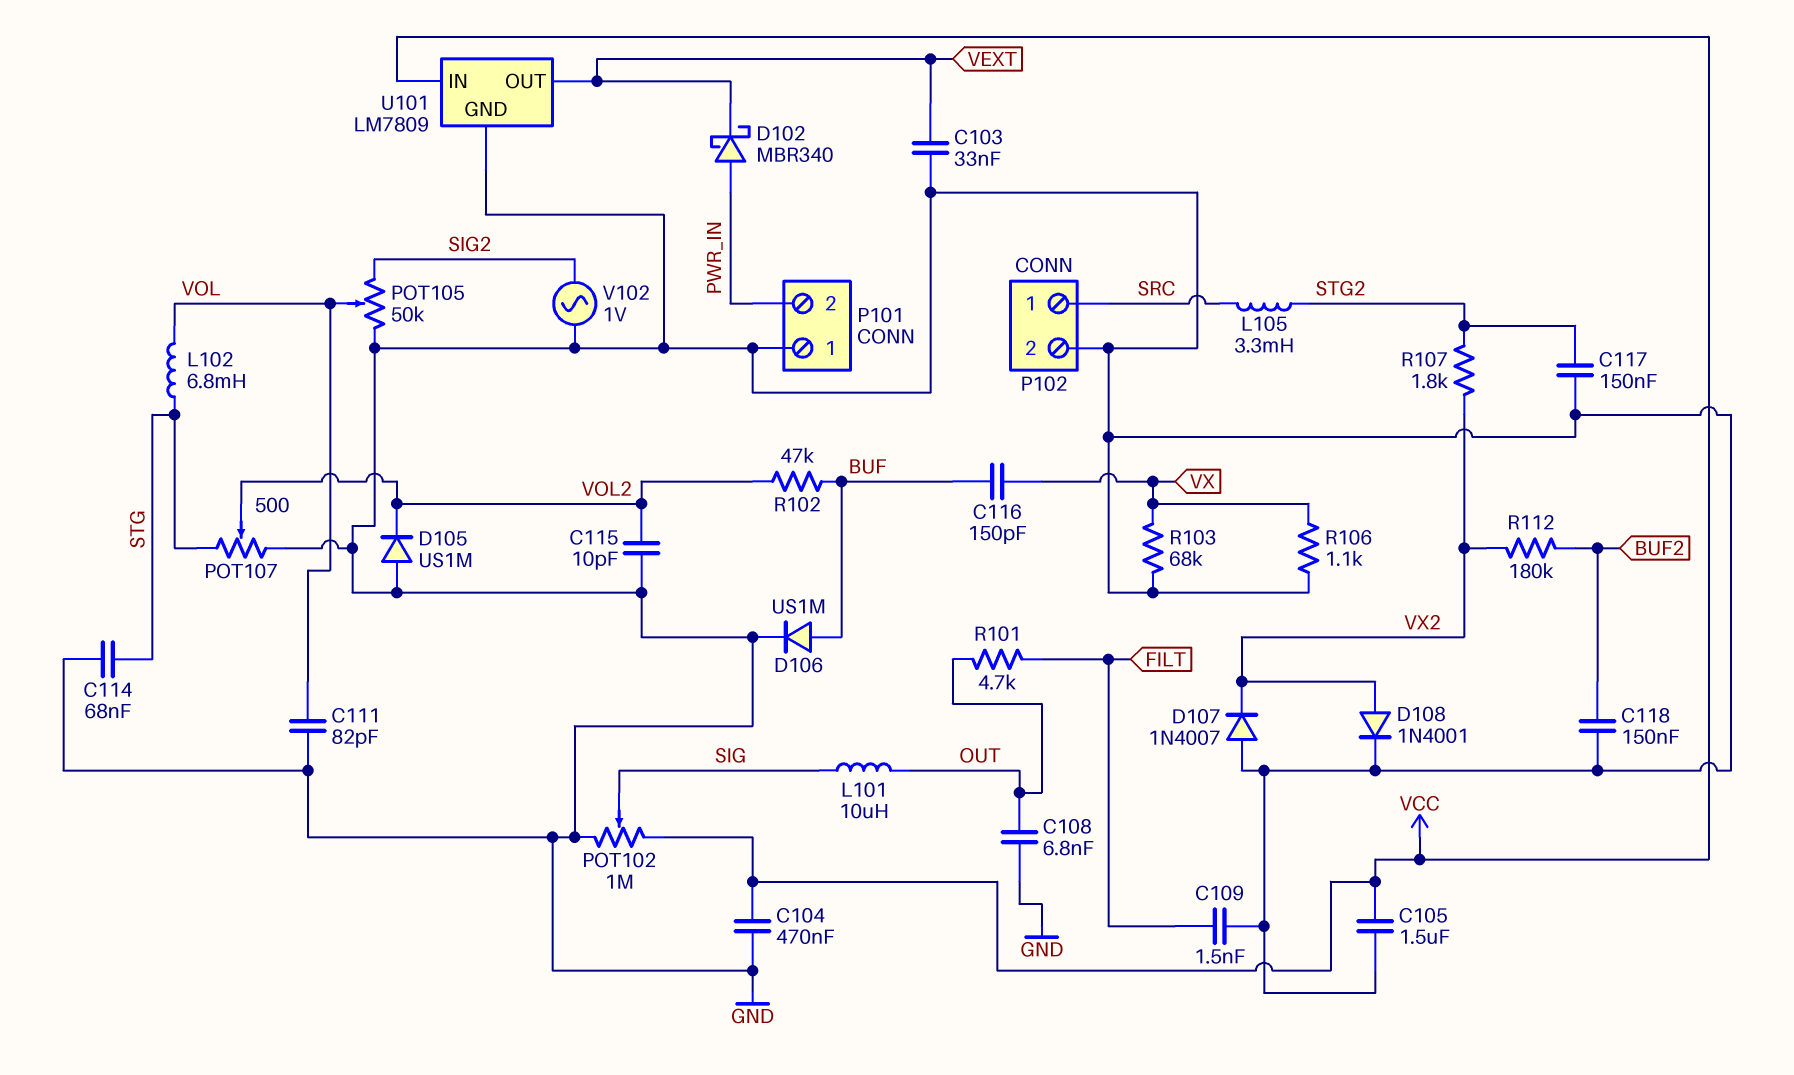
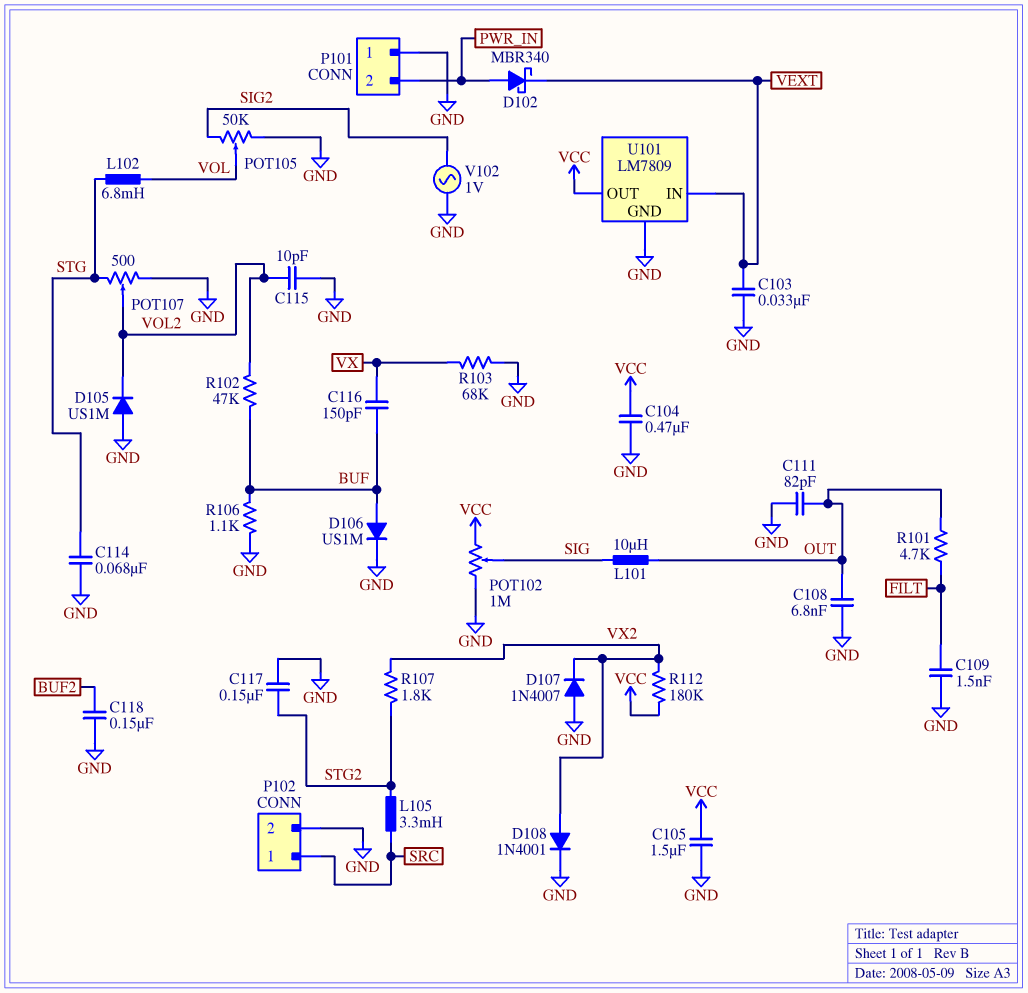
C111: 82pF (GND, VOL) -> 82pF (GND, OUT)
R106: 1.1k (GND, VX) -> 1.1k (BUF, GND)
R112: 180k (BUF2, VX2) -> 180k (VCC, VX2)
U101 pin IN: VCC -> VEXT
U101 pin OUT: VEXT -> VCC

